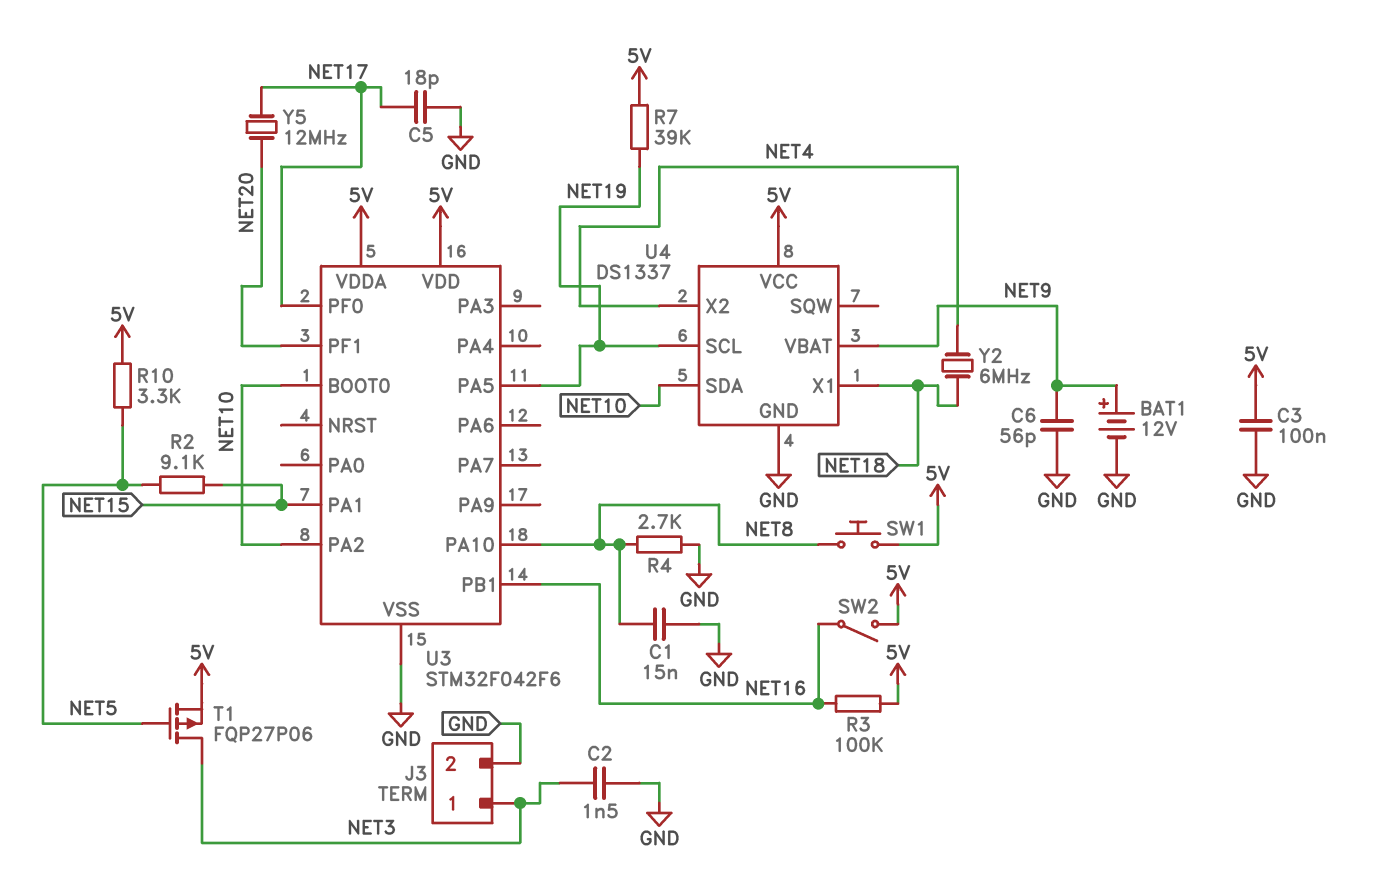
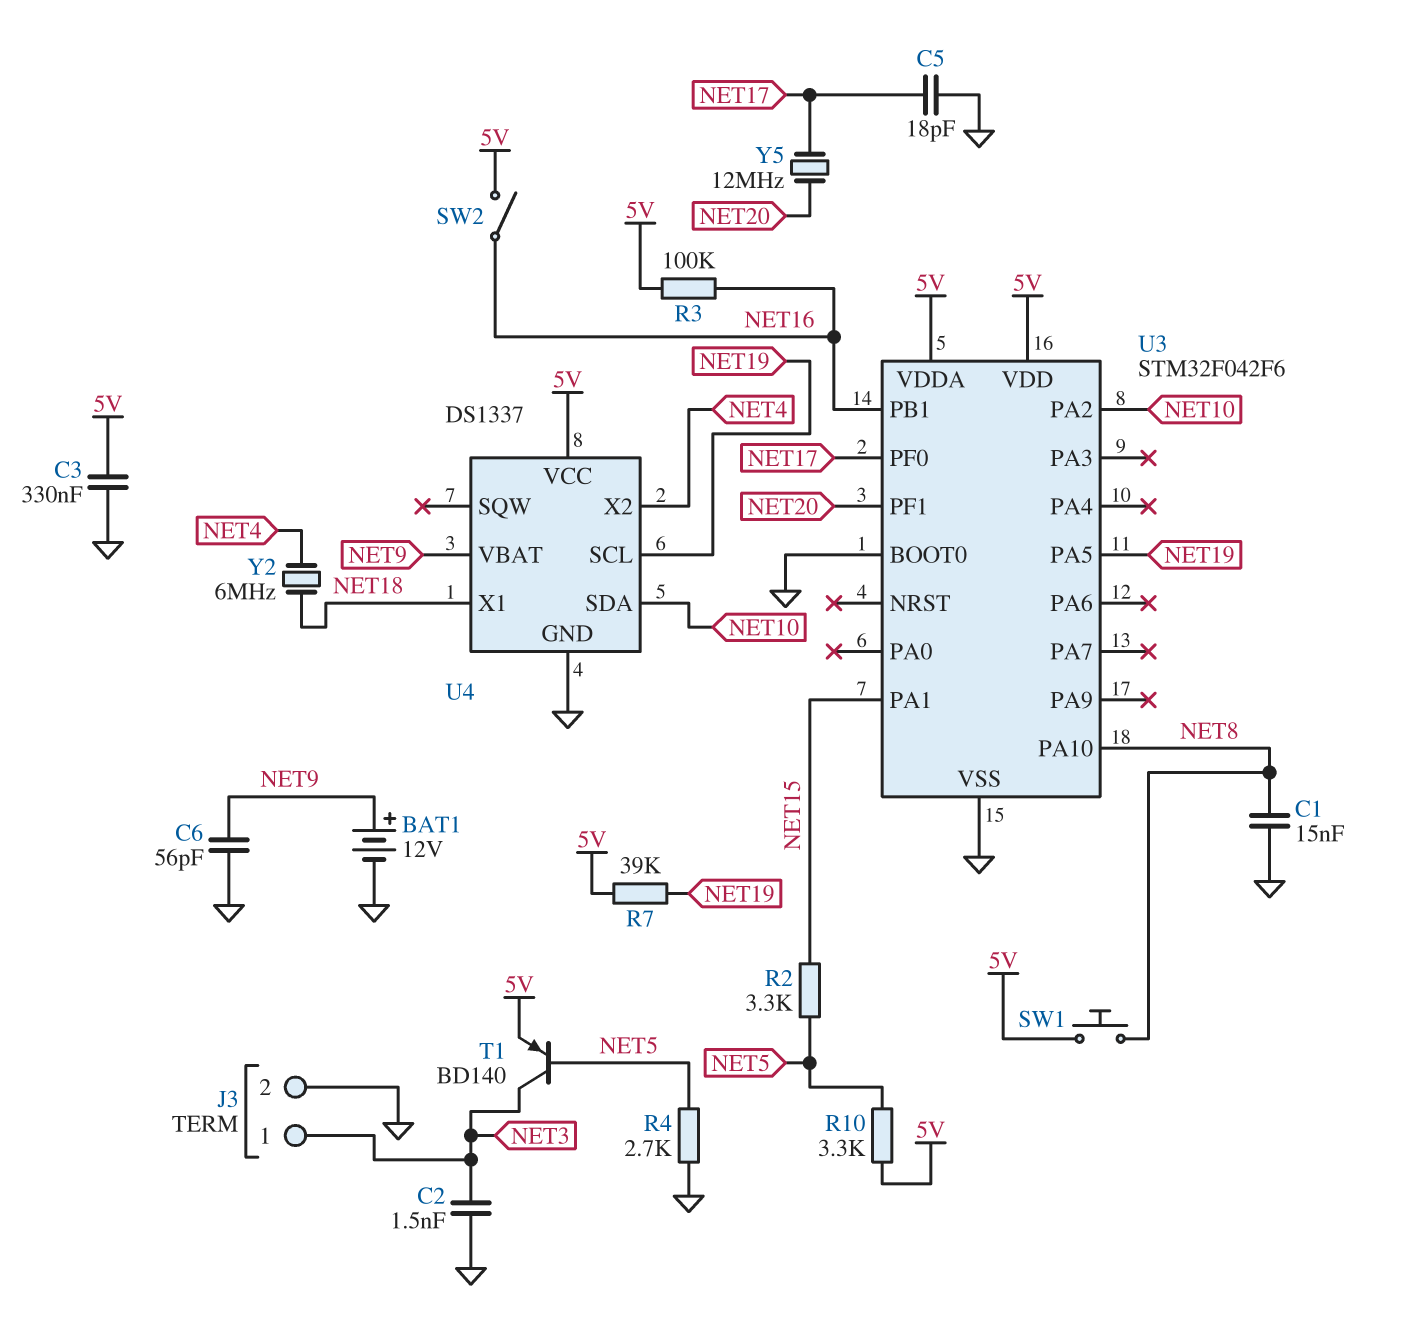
C3: 100nF (5V, GND) -> 330nF (5V, GND)
R2: 9.1k (NET5, NET15) -> 3.3k (NET5, NET15)
R4: 2.7k (GND, NET8) -> 2.7k (GND, NET5)
T1: PMOS FQP27P06 (G NET5, D NET3, S 5V) -> PNP BD140 (B NET5, C NET3, E 5V)
U3 pin BOOT0: NET10 -> GND

